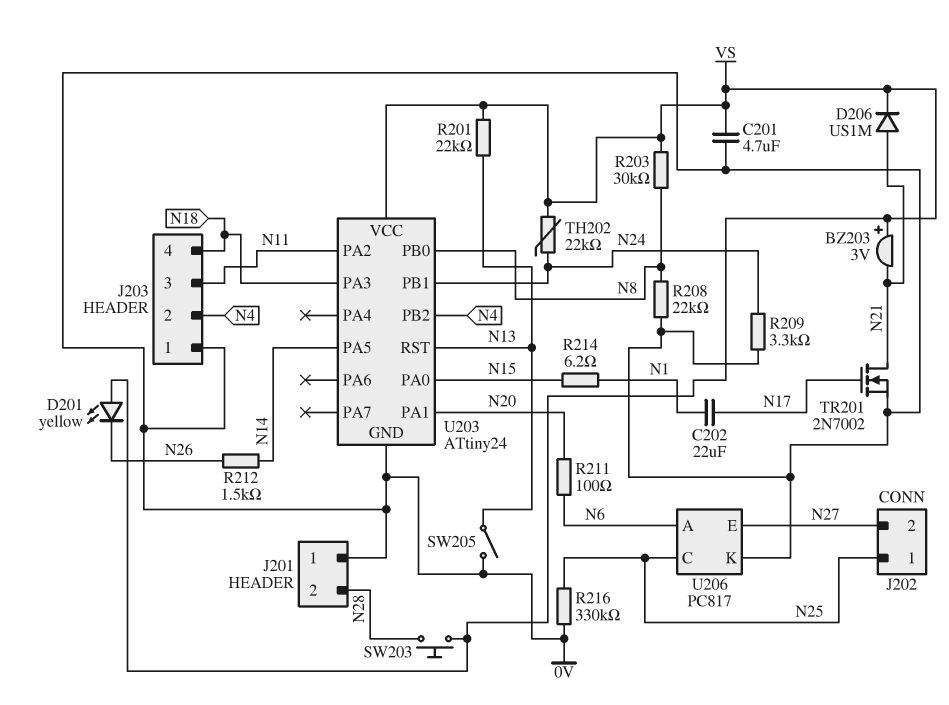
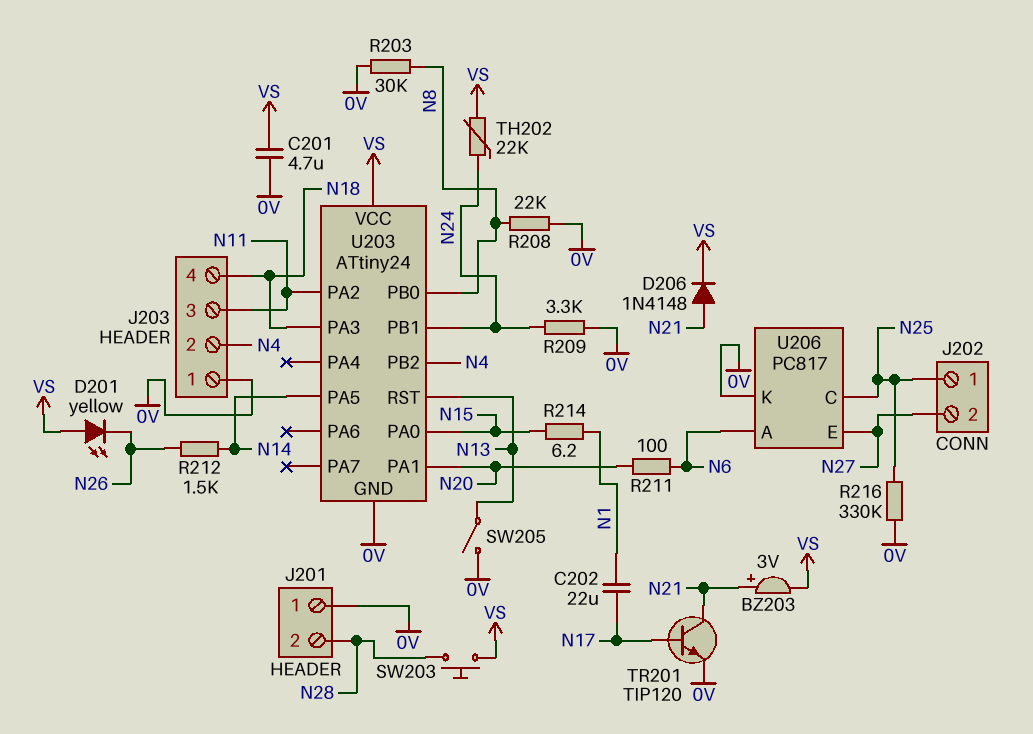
BZ203: buzzer 3V (plus VS, minus N21) -> buzzer 3V (plus N21, minus VS)
D206: diode US1M (A N21, K VS) -> diode 1N4148 (A N21, K VS)
R201: 22k (N13, VS) -> none
R203: 30k (N8, VS) -> 30k (0V, N8)
TR201: NMOS 2N7002 (G N17, D N21, S 0V) -> NPN TIP120 (B N17, C N21, E 0V)

